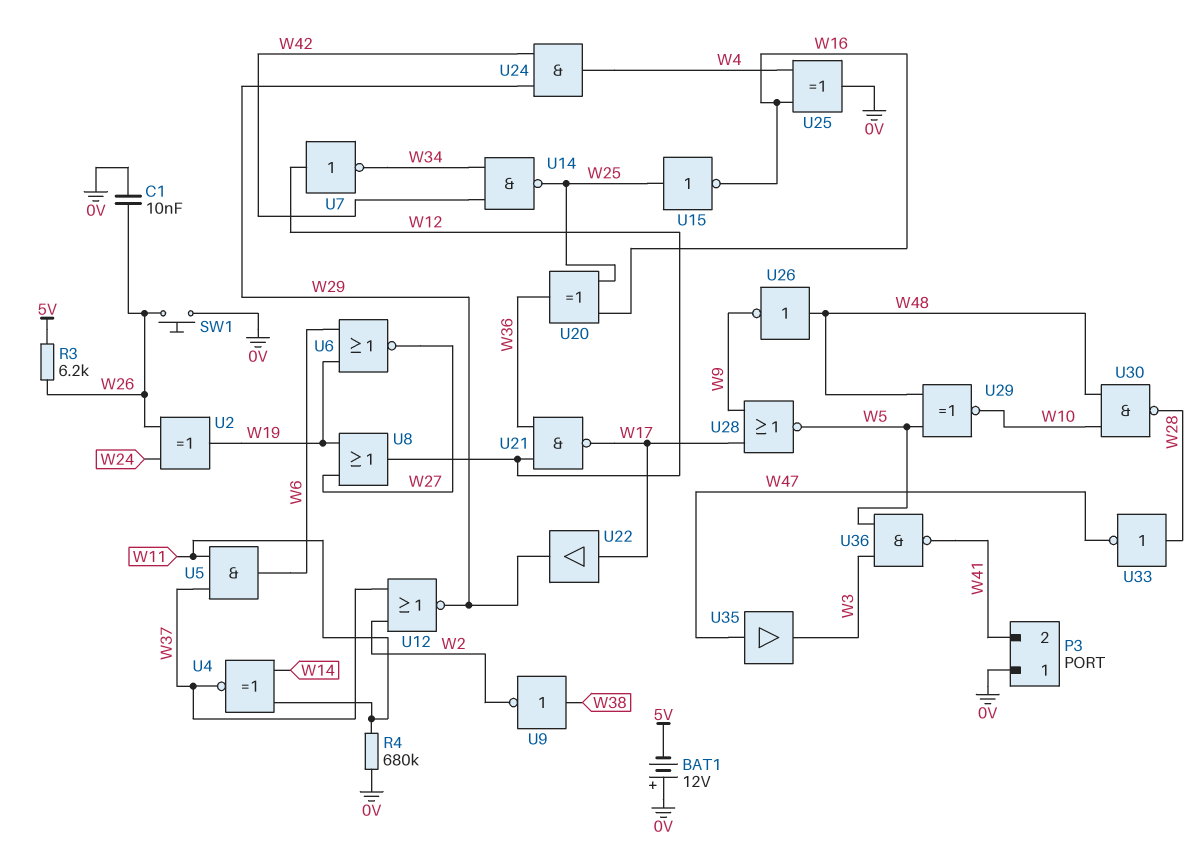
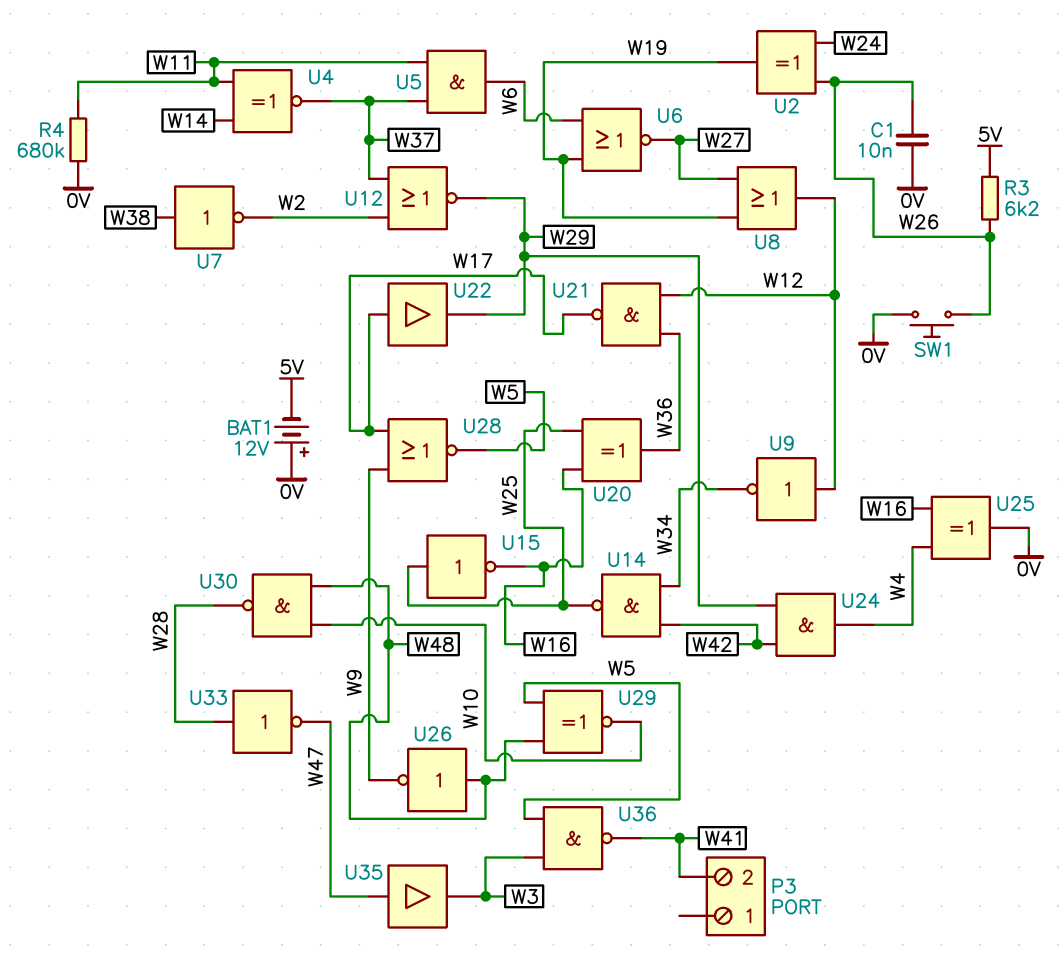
P3 pin 1: 0V -> none
U7: NOT (in W12, out W34) -> NOT (in W38, out W2)
U9: NOT (in W38, out W2) -> NOT (in W12, out W34)

